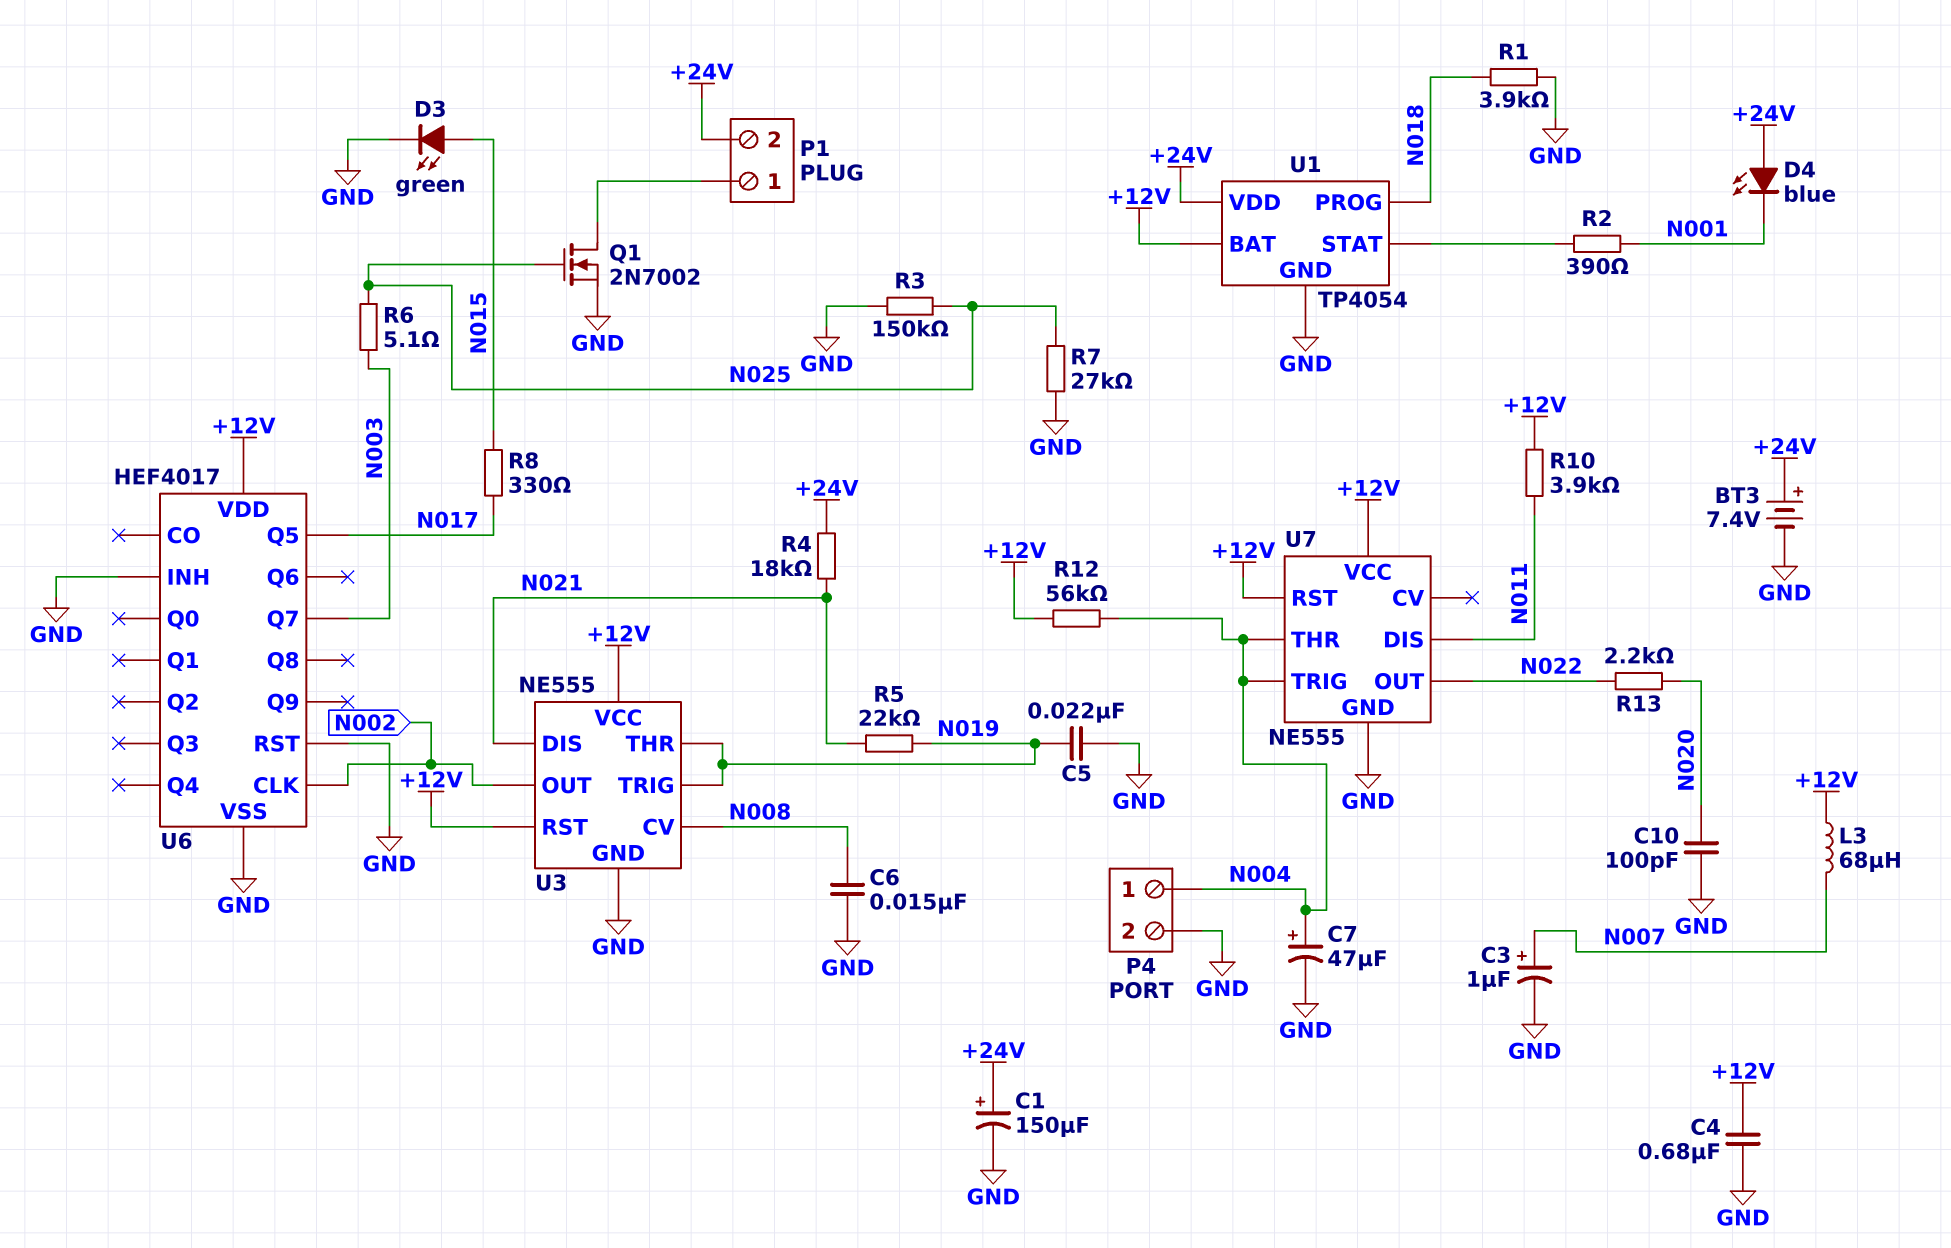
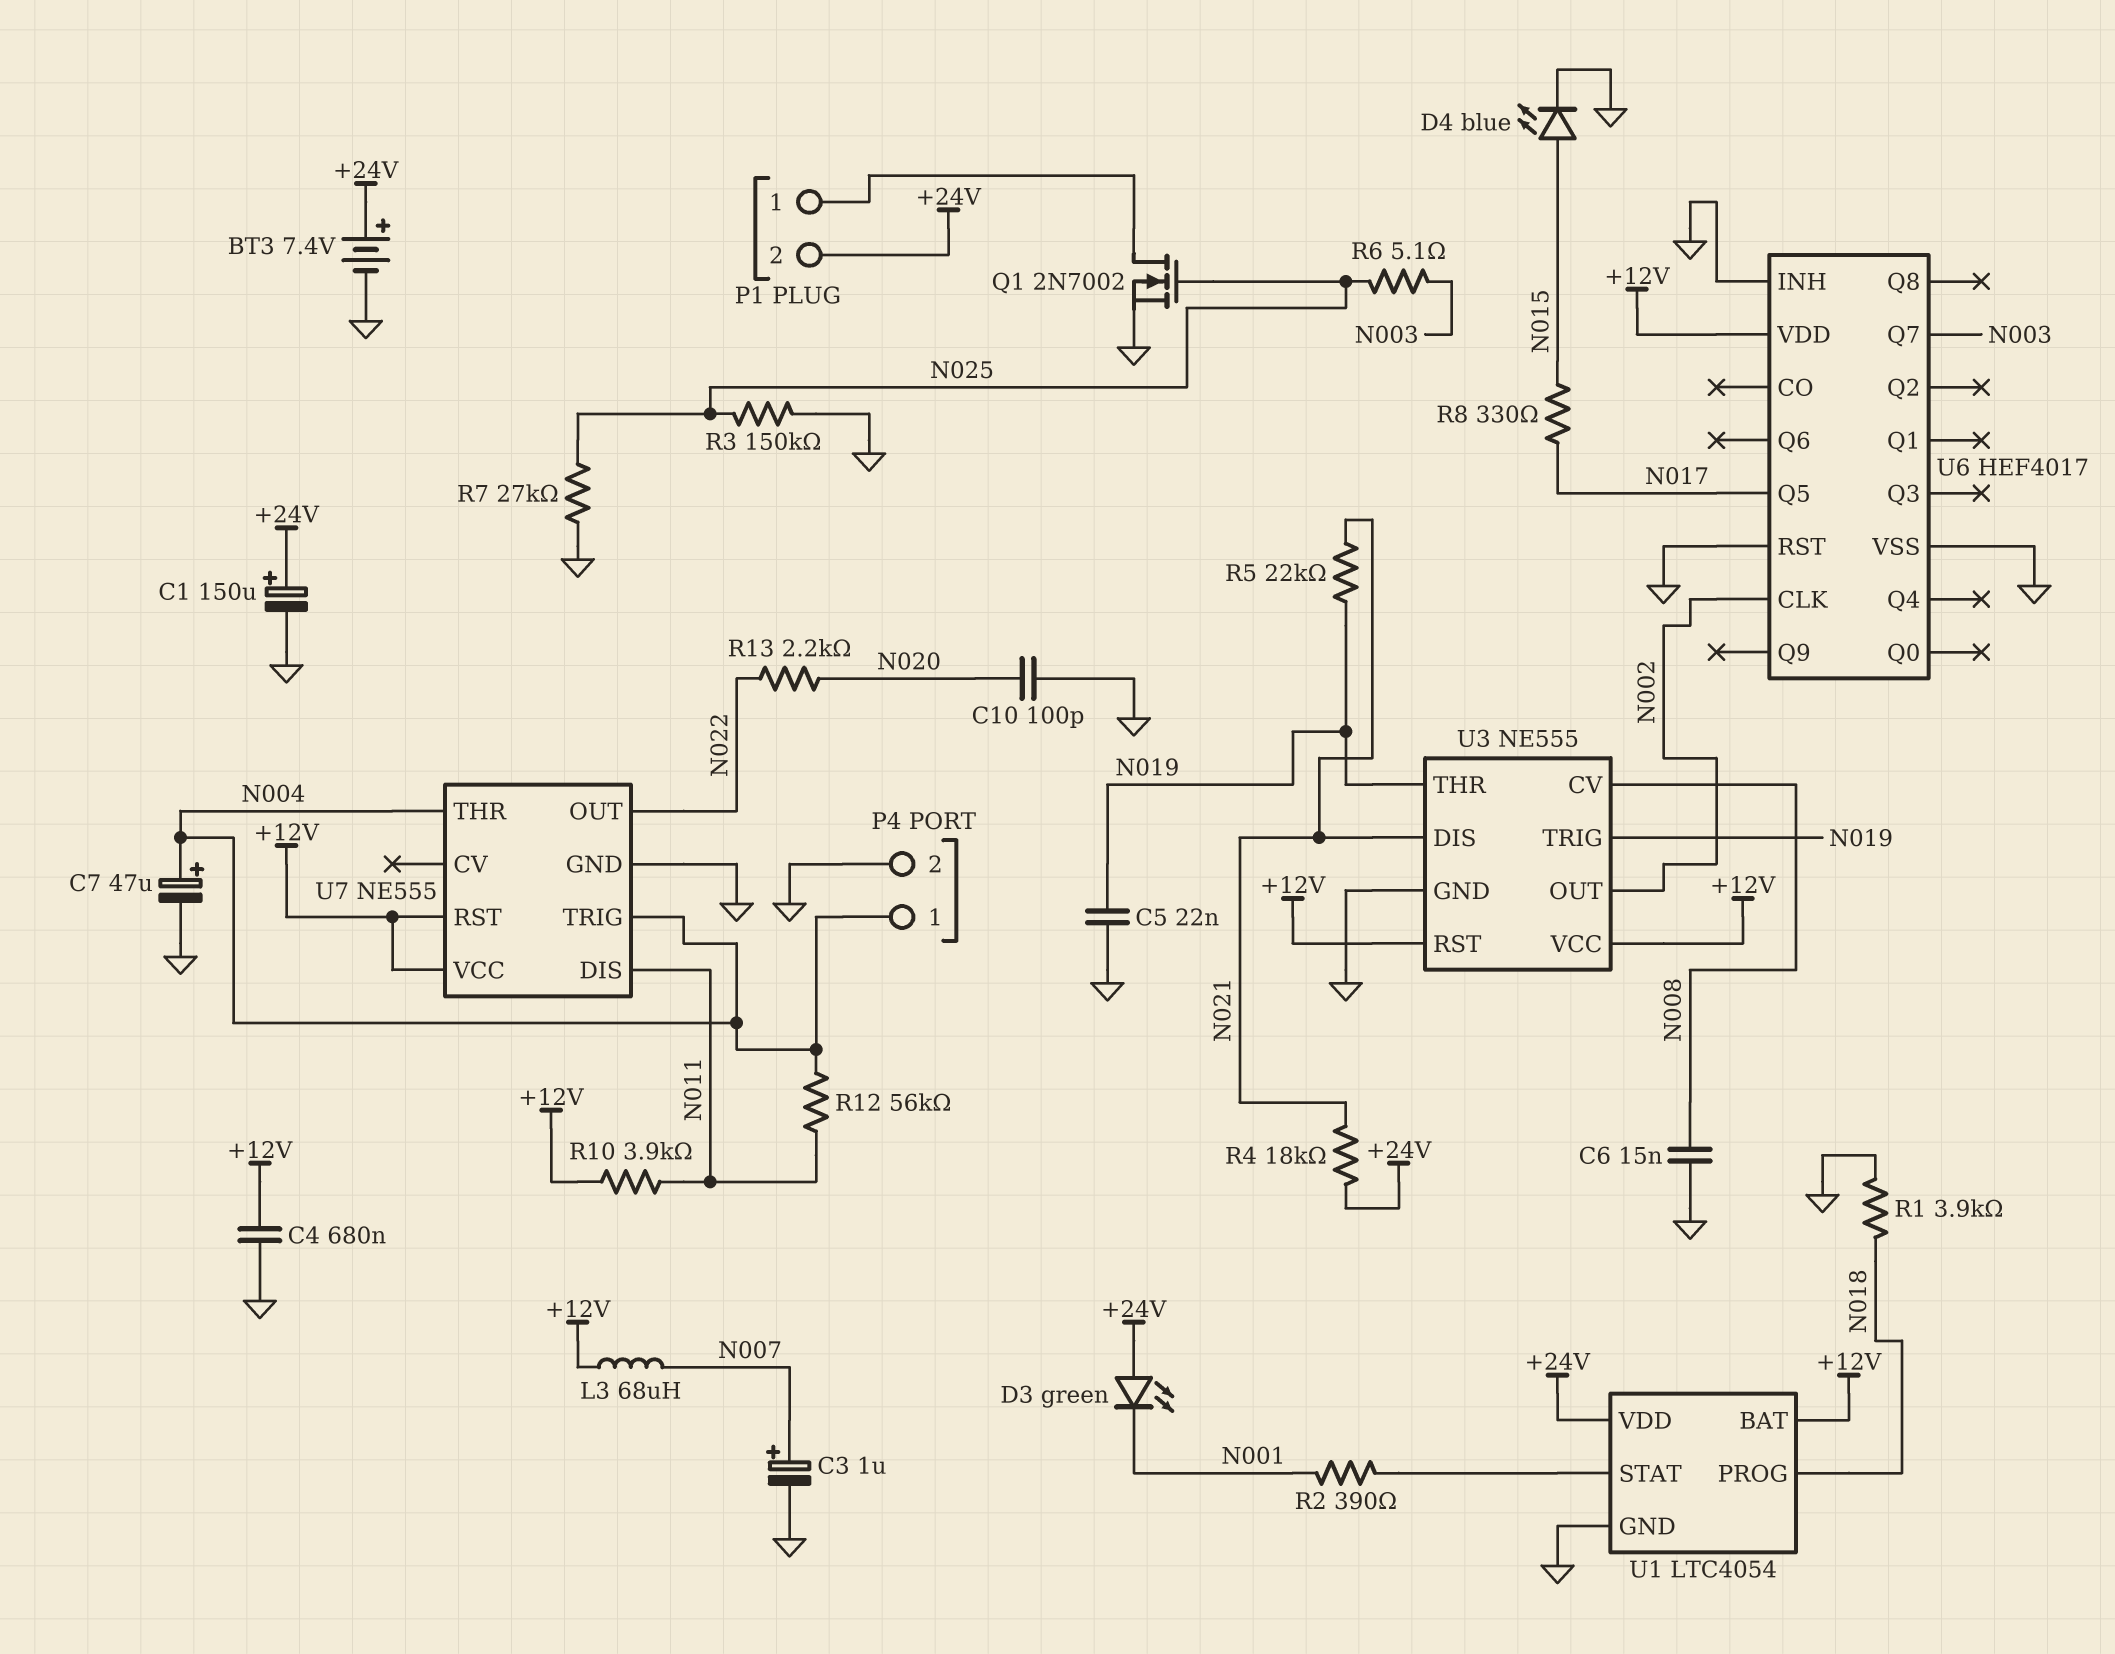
D3: LED green (A N015, K GND) -> LED green (A +24V, K N001)
D4: LED blue (A +24V, K N001) -> LED blue (A N015, K GND)
R12: 56k (+12V, N004) -> 56k (N004, N011)
U1: TP4054 -> LTC4054

